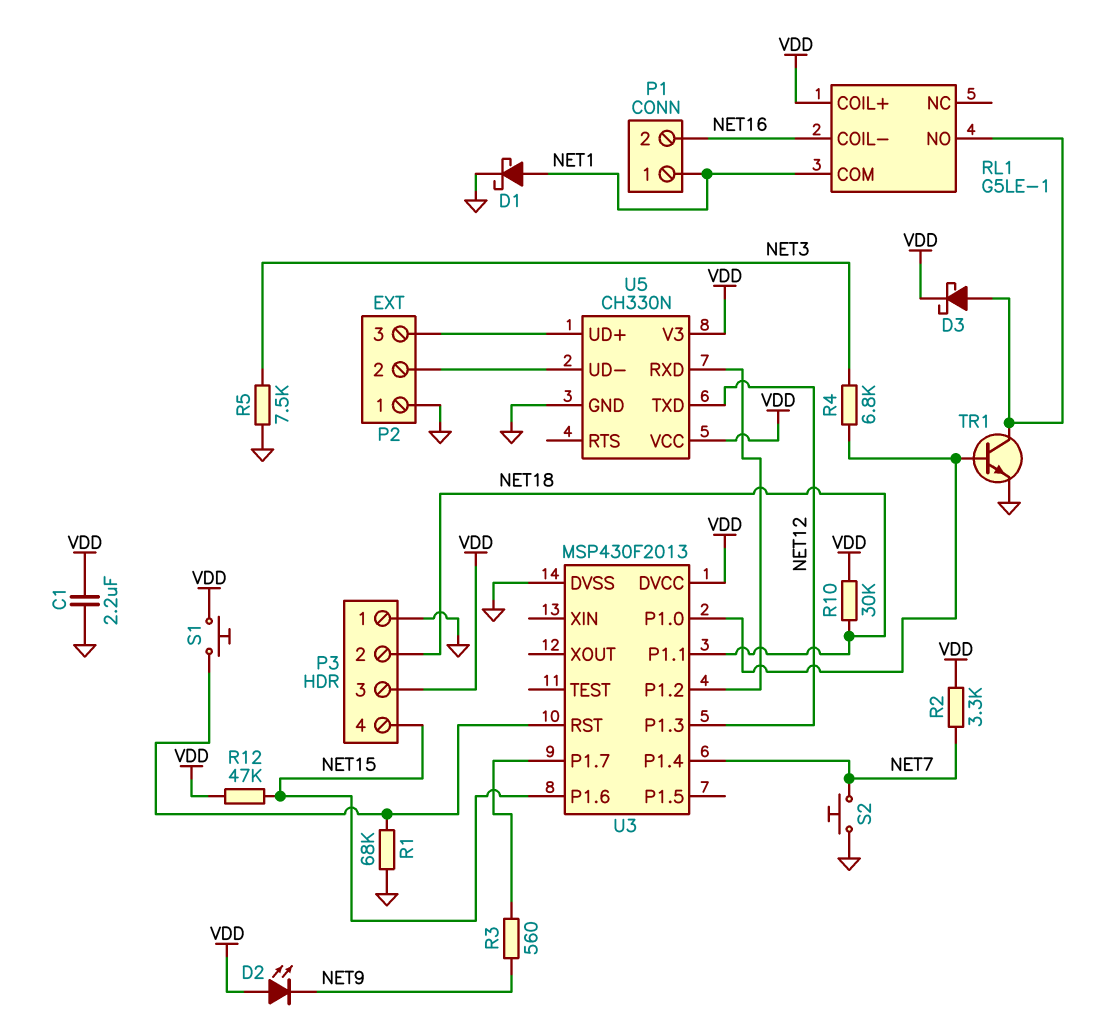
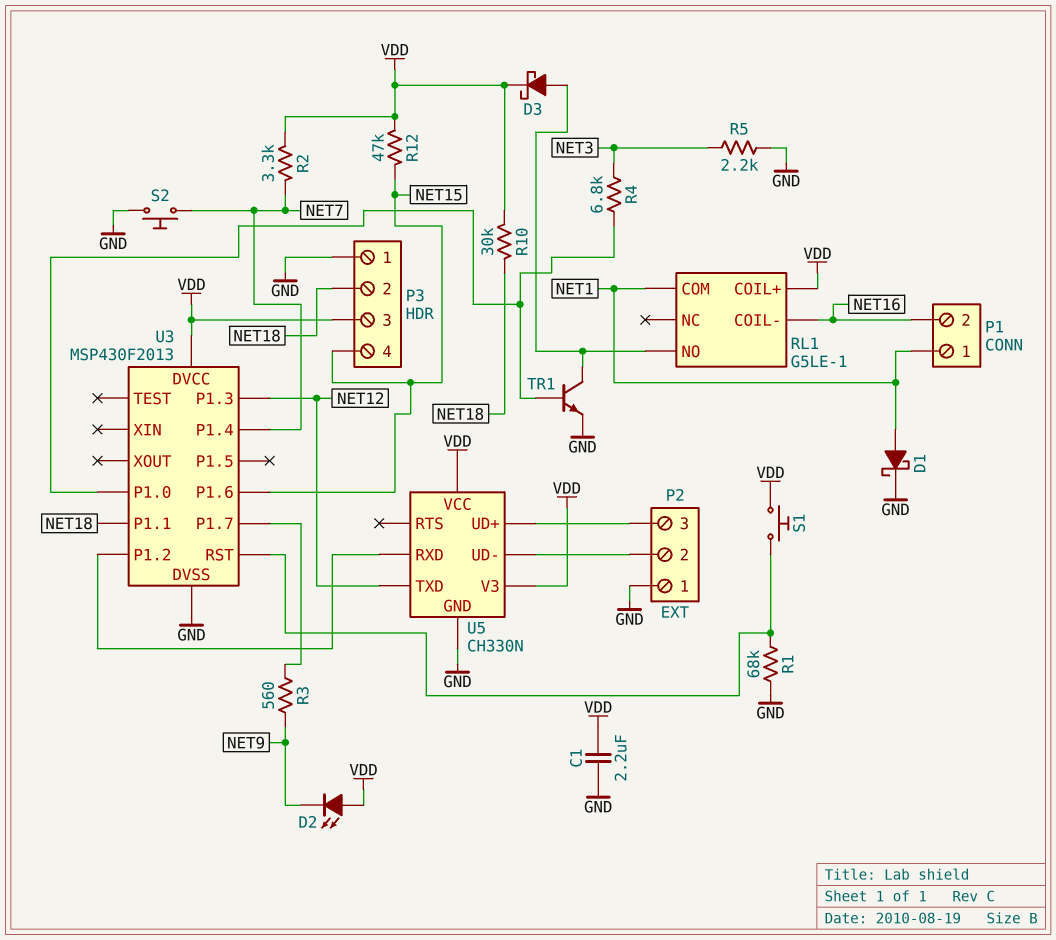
R5: 7.5k (GND, NET3) -> 2.2k (GND, NET3)

